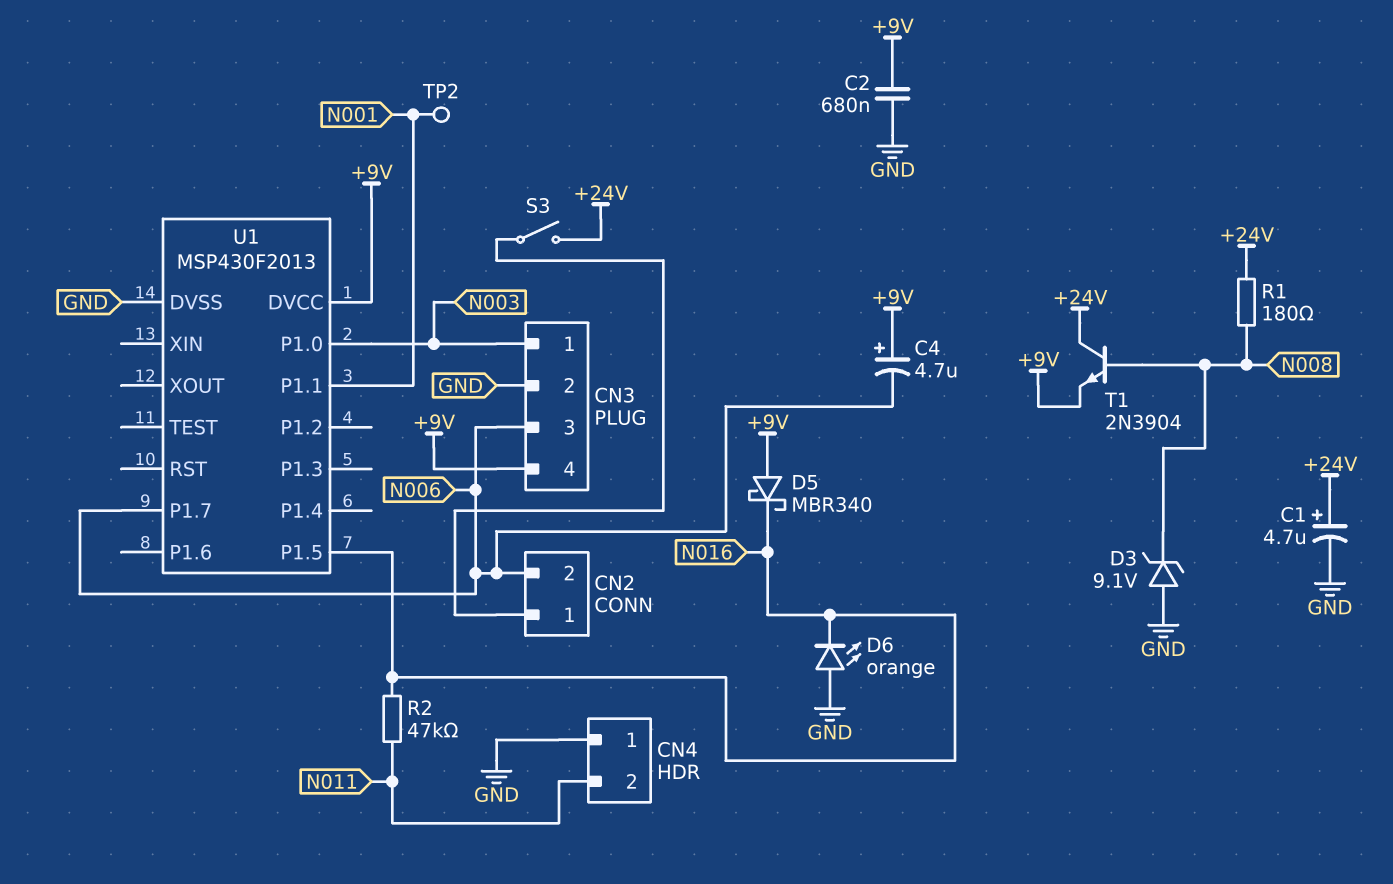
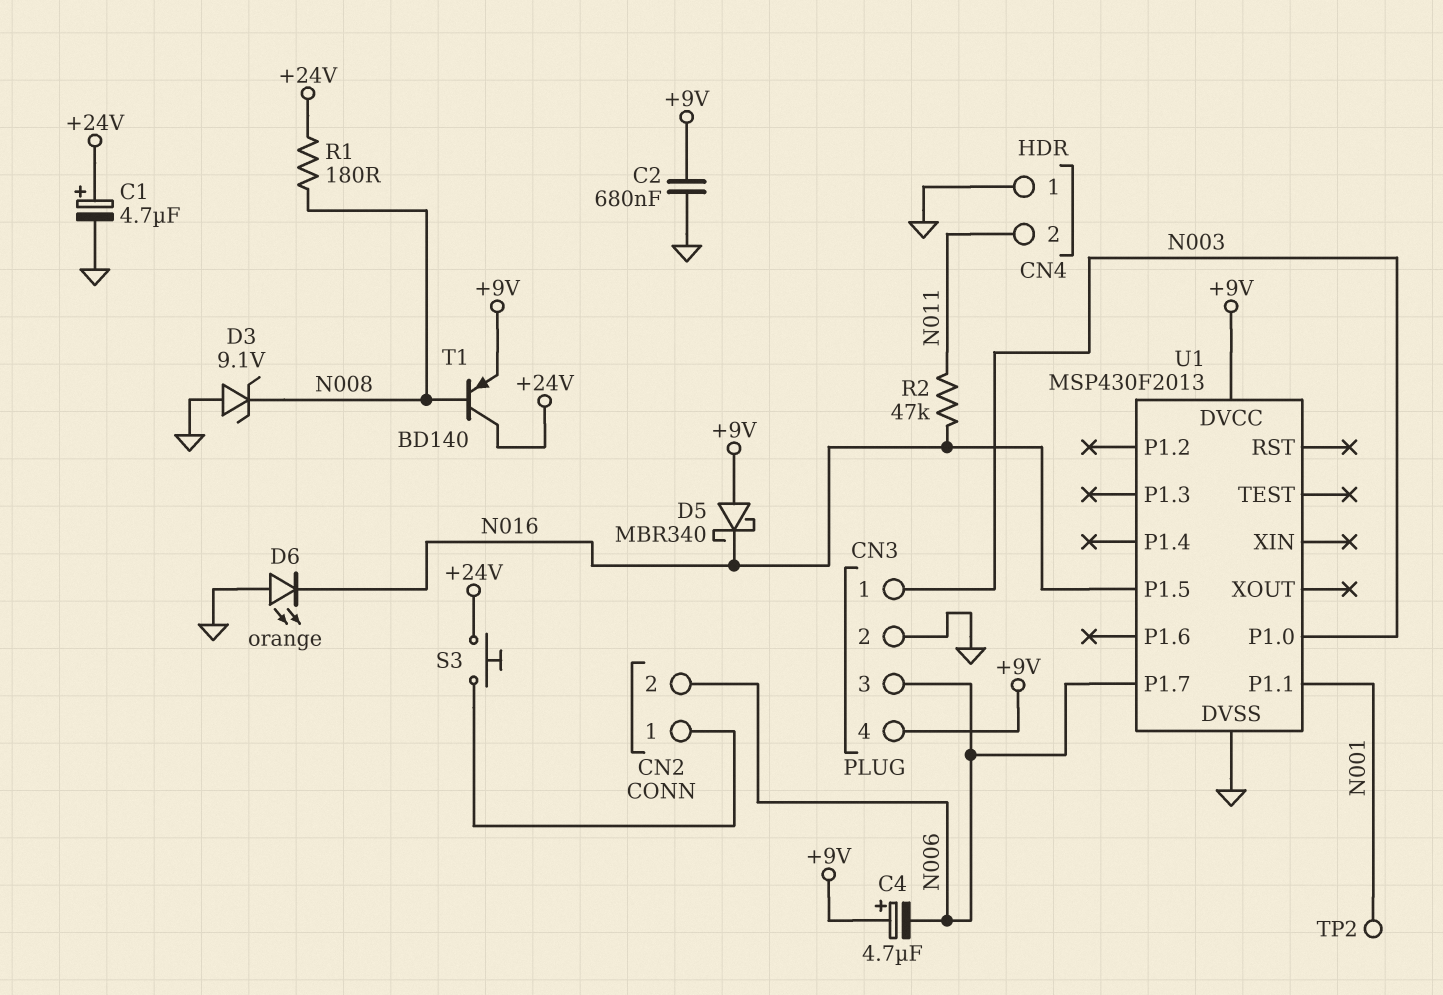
S3: switch (+24V, CN2/1) -> button (+24V, CN2/1)
T1: NPN 2N3904 (B N008, C +24V, E +9V) -> PNP BD140 (B N008, C +24V, E +9V)

